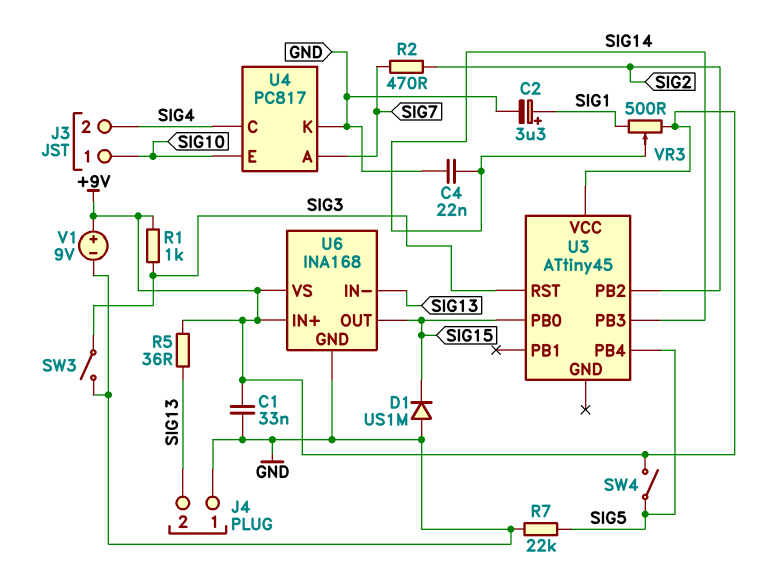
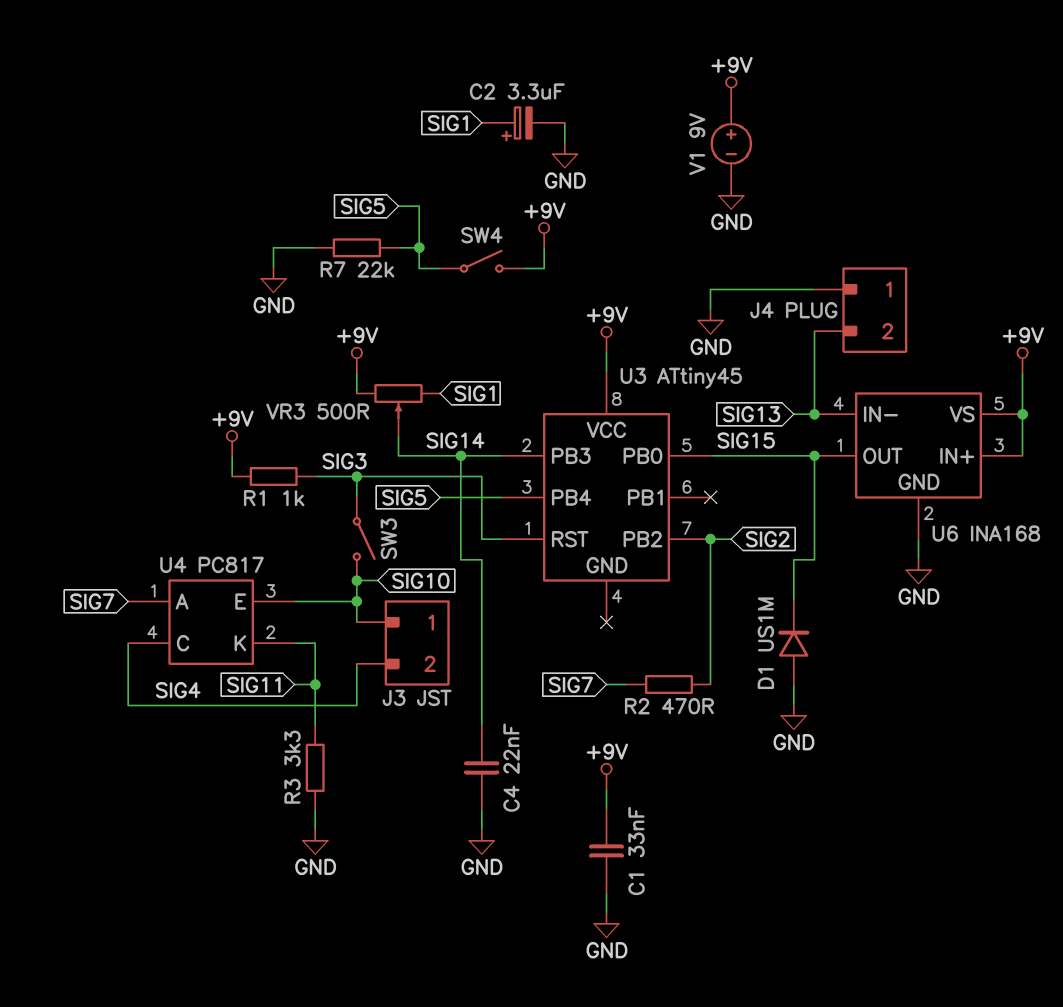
R3: none -> 3.3k (GND, SIG11)
R5: 36 (+9V, SIG13) -> none
SW3: switch (GND, SIG3) -> switch (SIG3, SIG10)
U4 pin K: GND -> SIG11

